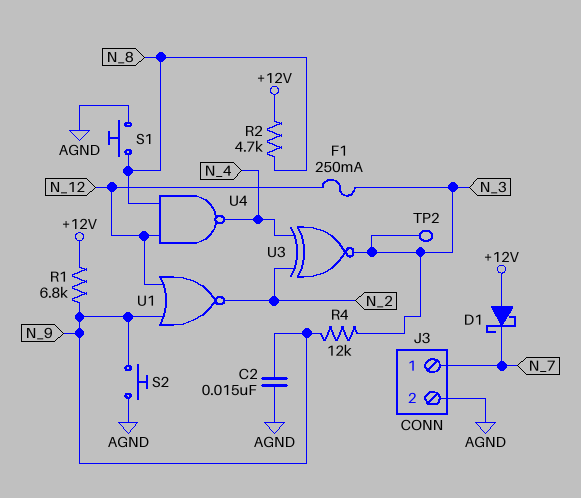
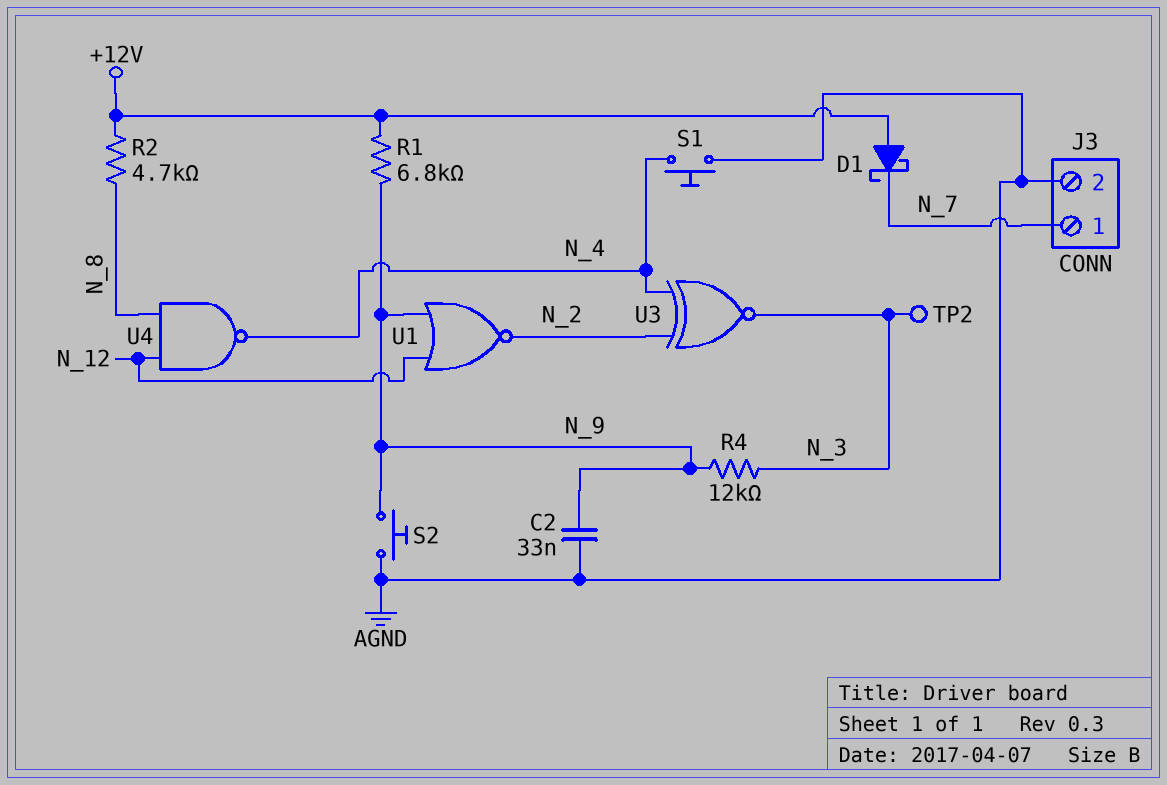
C2: 15nF (AGND, N_9) -> 33nF (AGND, N_9)
F1: 250mA (N_3, N_12) -> none
S1: button (AGND, N_8) -> button (AGND, N_4)

